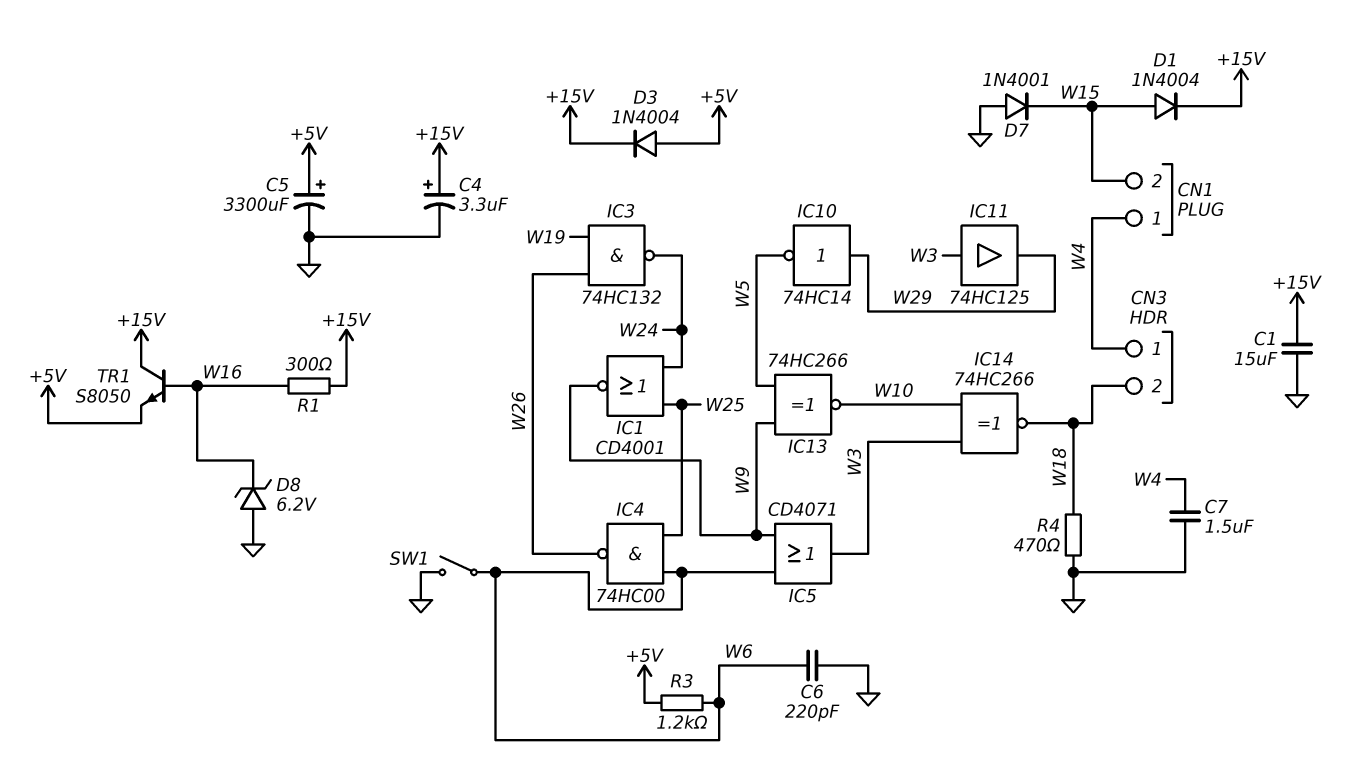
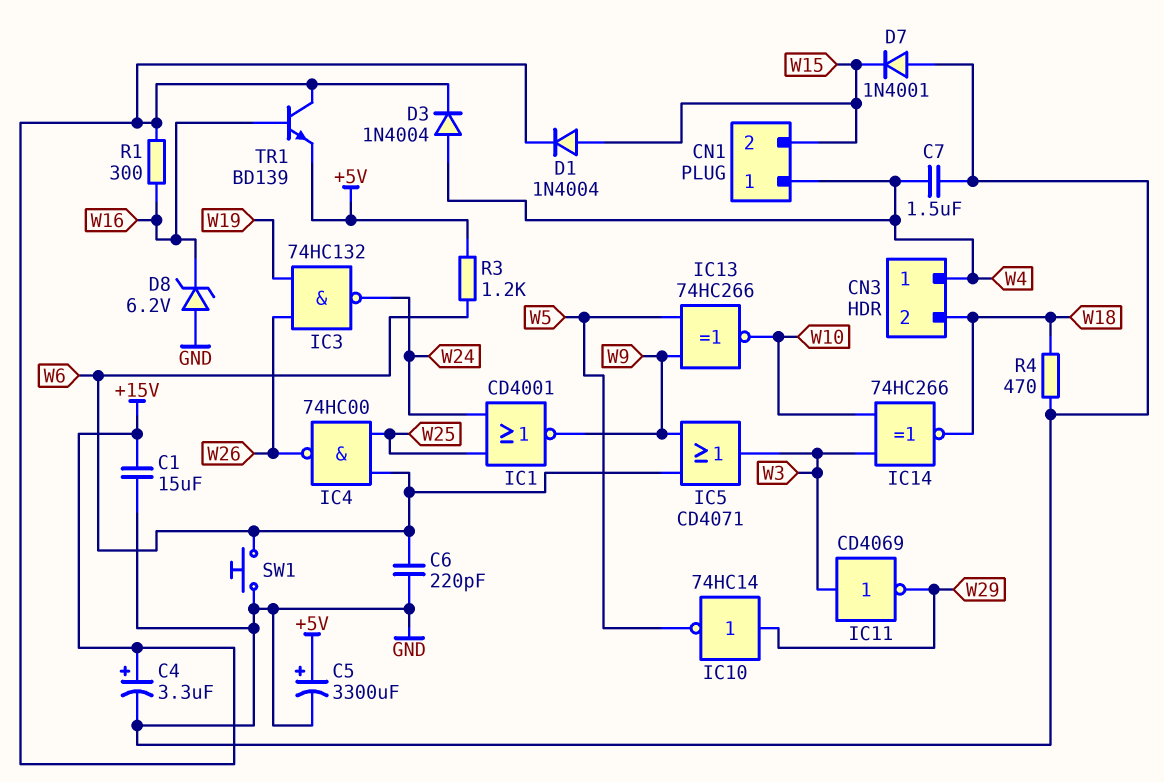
D3: diode 1N4004 (A +5V, K +15V) -> diode 1N4004 (A W4, K +15V)
IC11: buffer 74HC125 (in W3, out W29) -> NOT CD4069 (in W3, out W29)
SW1: switch (GND, W6) -> button (GND, W6)
TR1: NPN S8050 (B W16, C +15V, E +5V) -> NPN BD139 (B W16, C +15V, E +5V)

